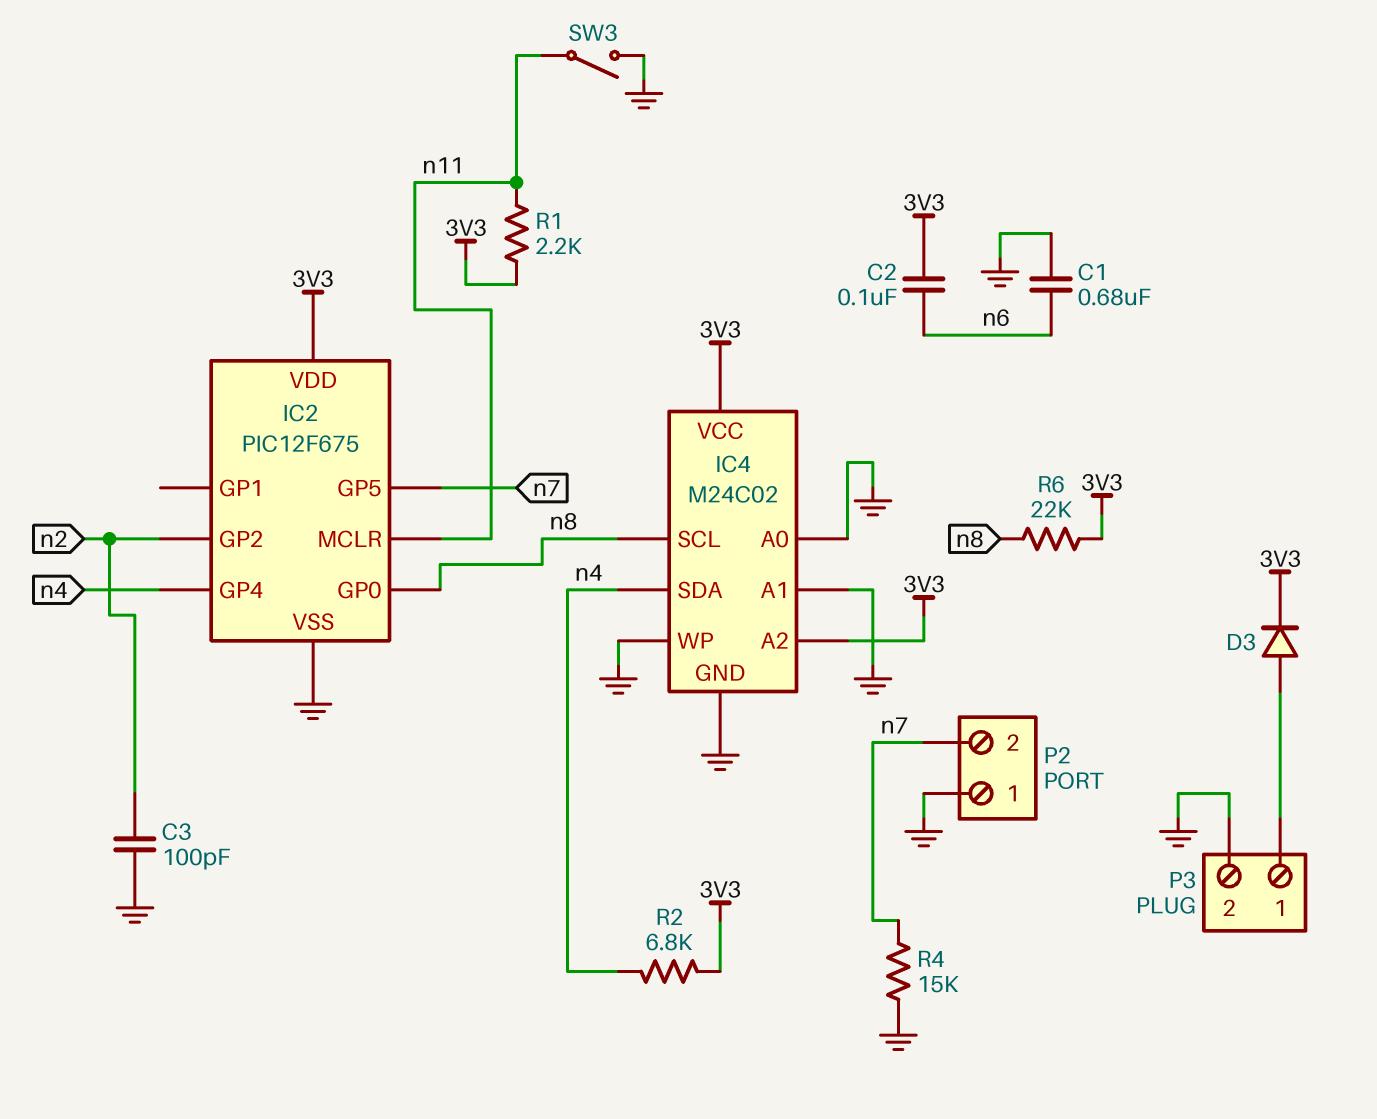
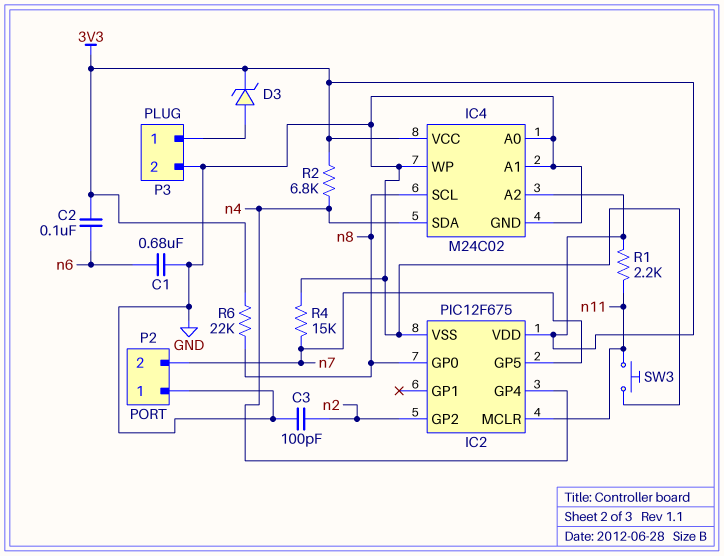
D3: diode (A P3/1, K 3V3) -> zener (A P3/1, K 3V3)
SW3: switch (GND, n11) -> button (GND, n11)

